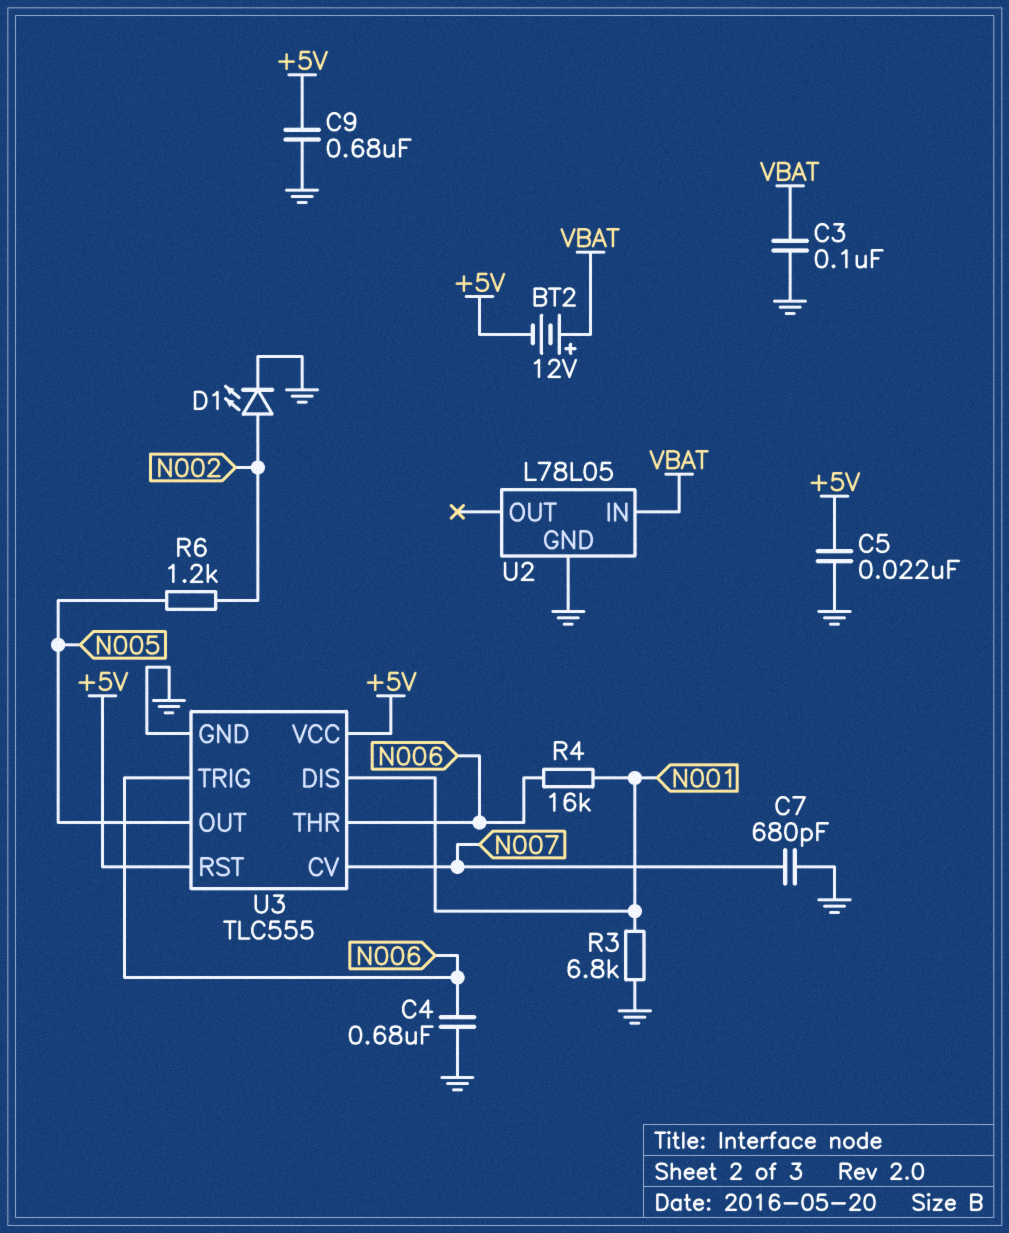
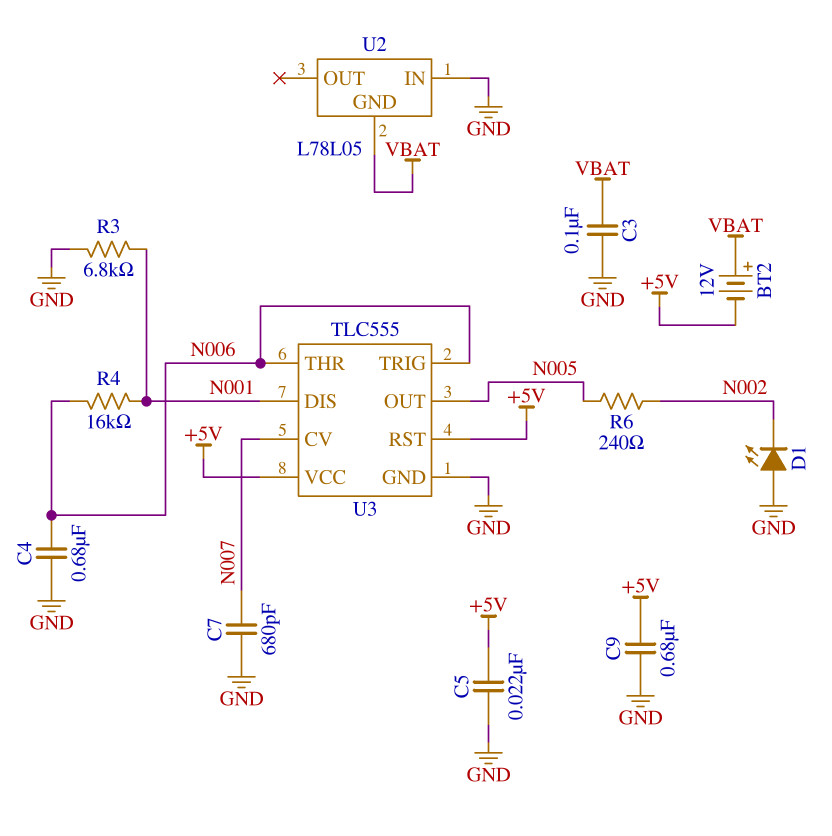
D1: LED (A N002, K GND) -> LED (A GND, K N002)
R6: 1.2k (N002, N005) -> 240 (N002, N005)
U2 pin GND: GND -> VBAT
U2 pin IN: VBAT -> GND

